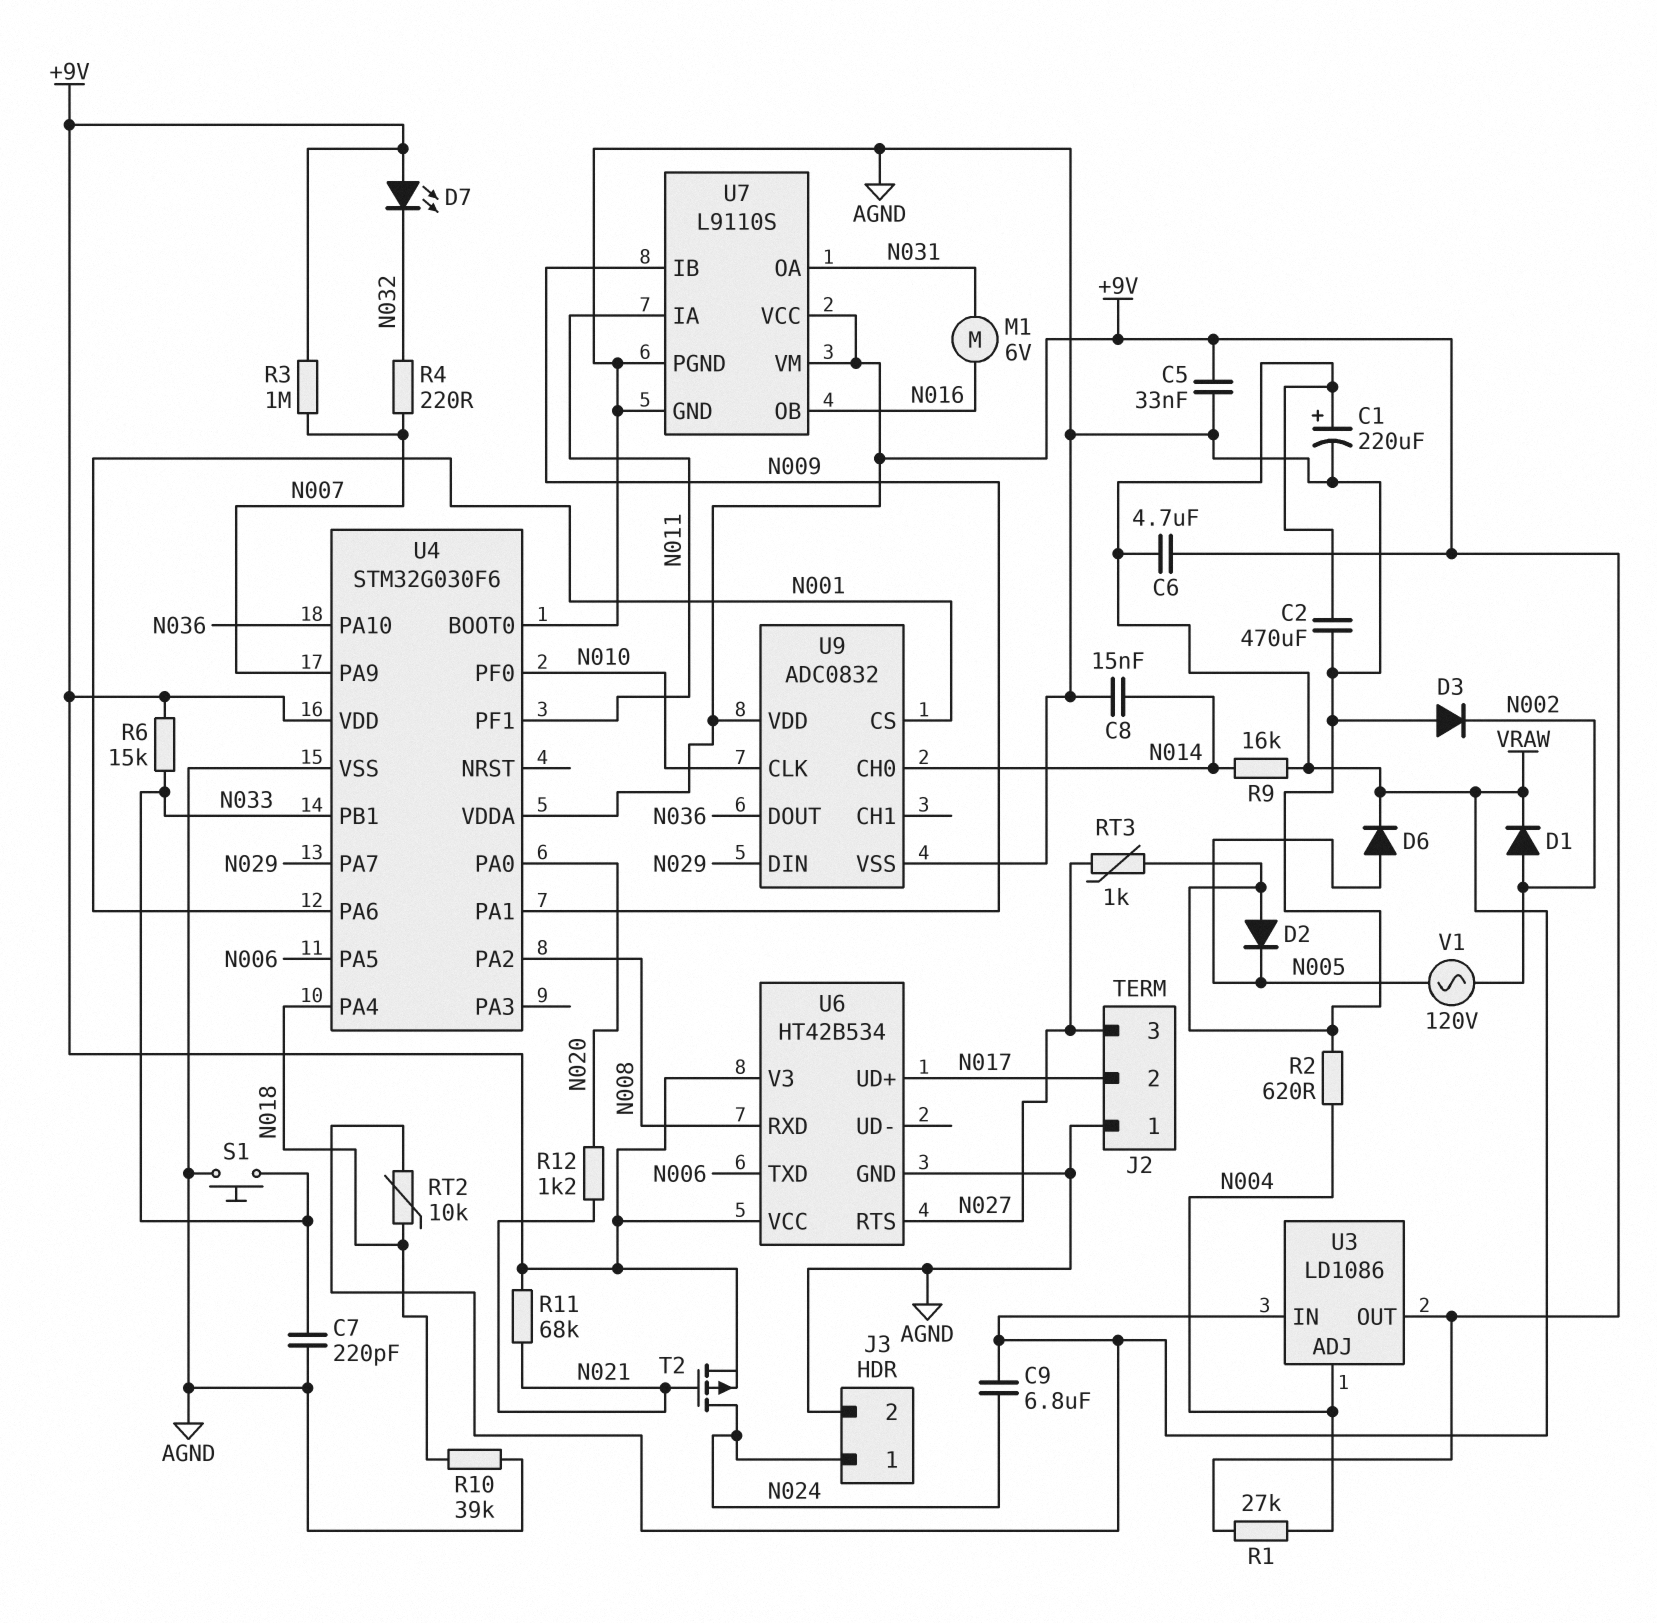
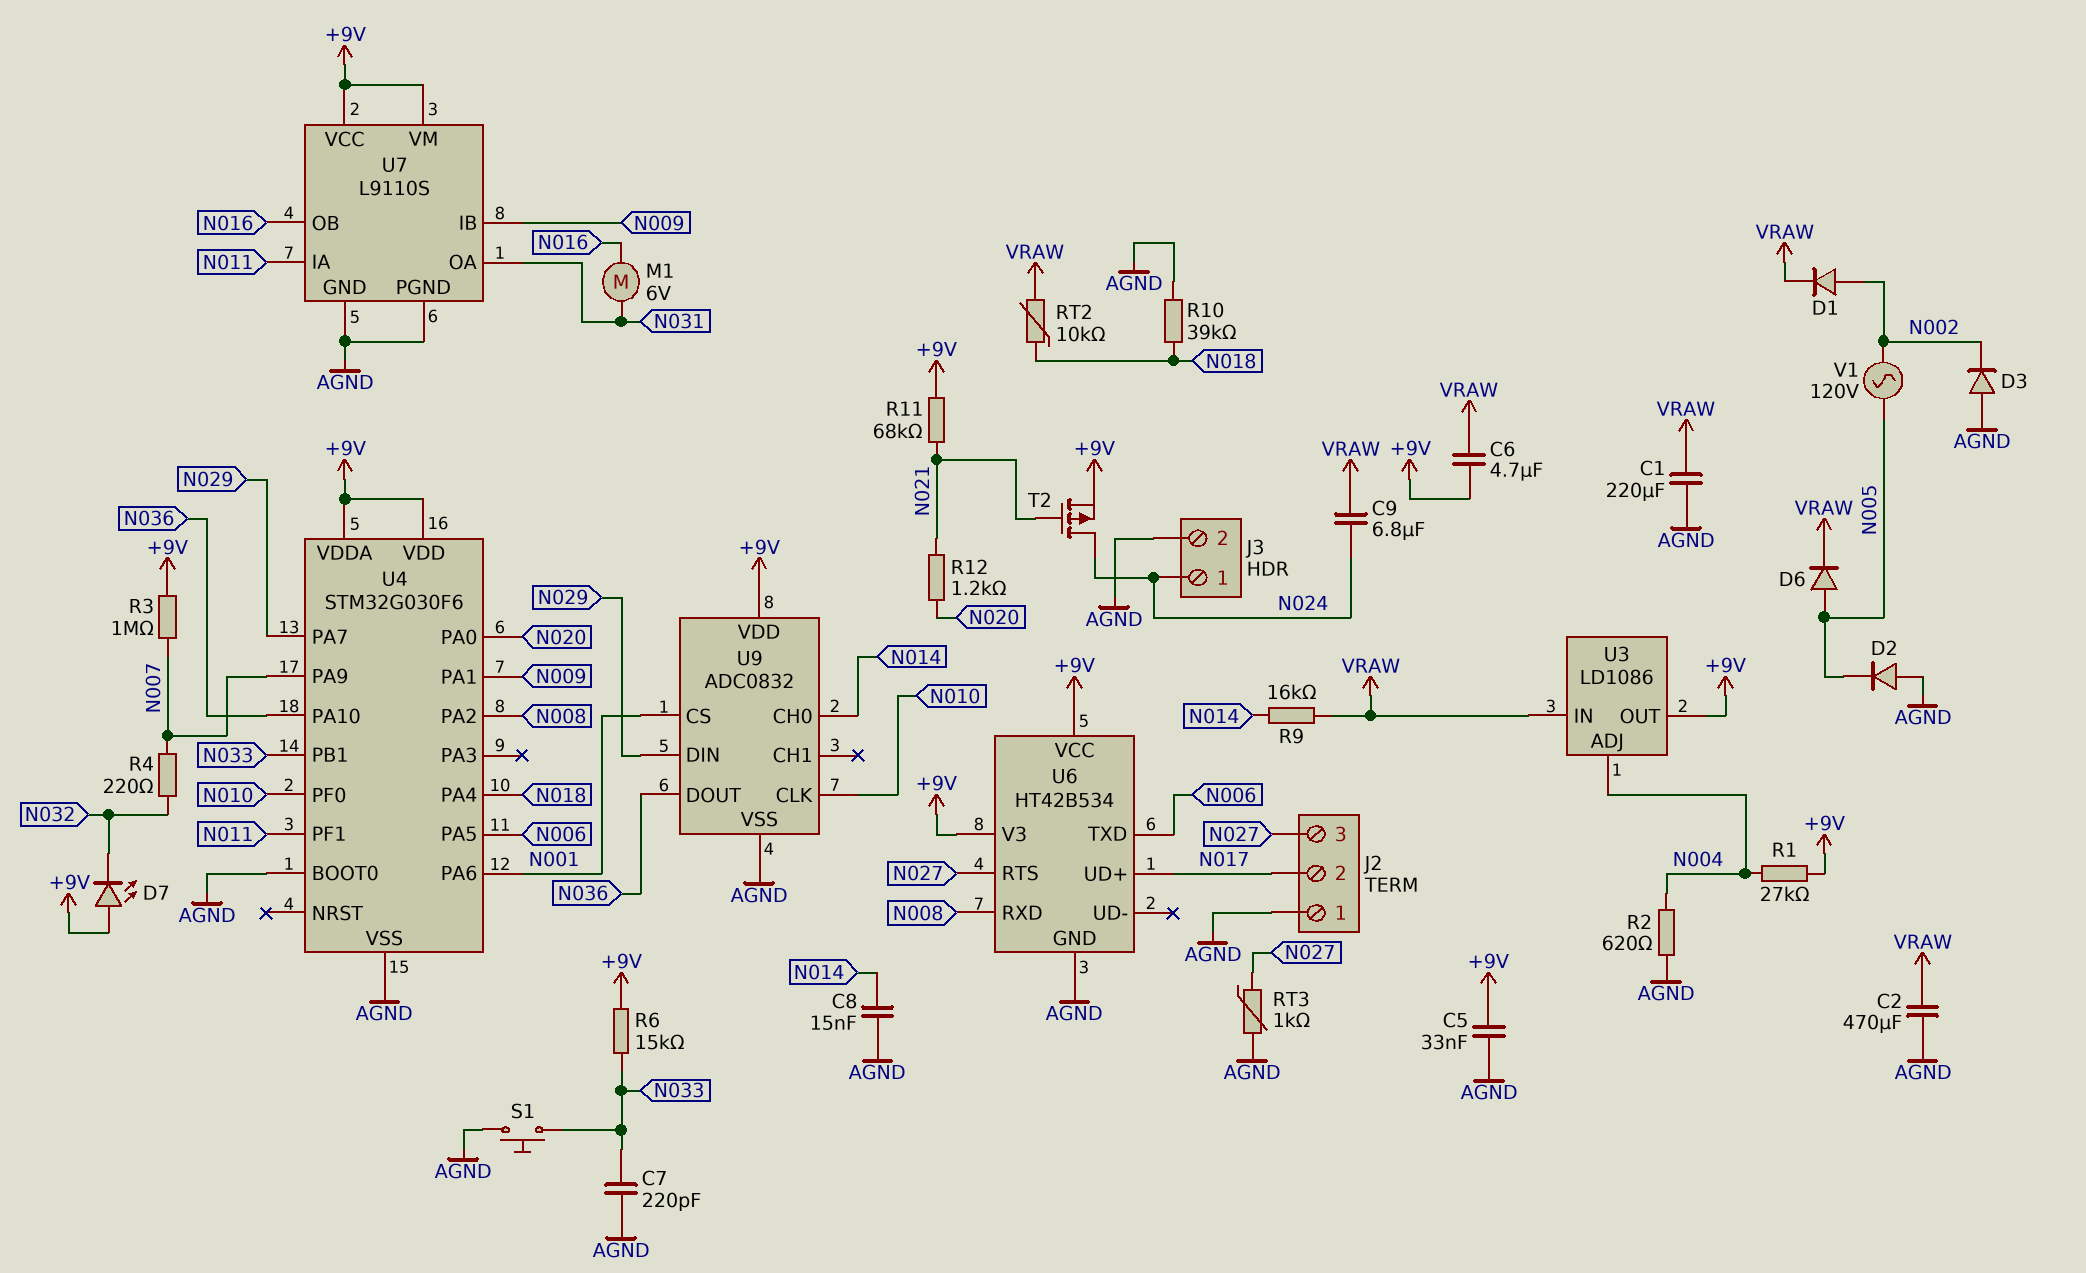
C1: 220uF (plus VRAW, minus AGND) -> 220uF (AGND, VRAW)

